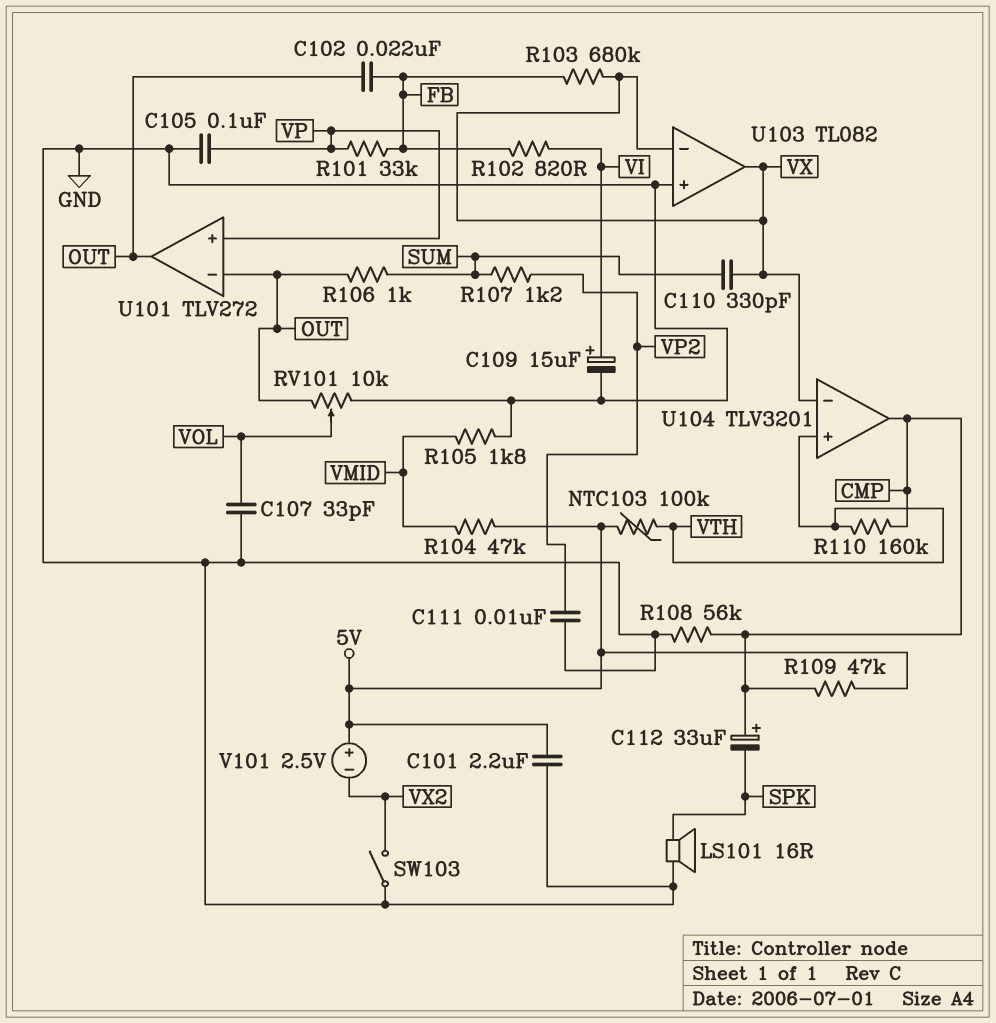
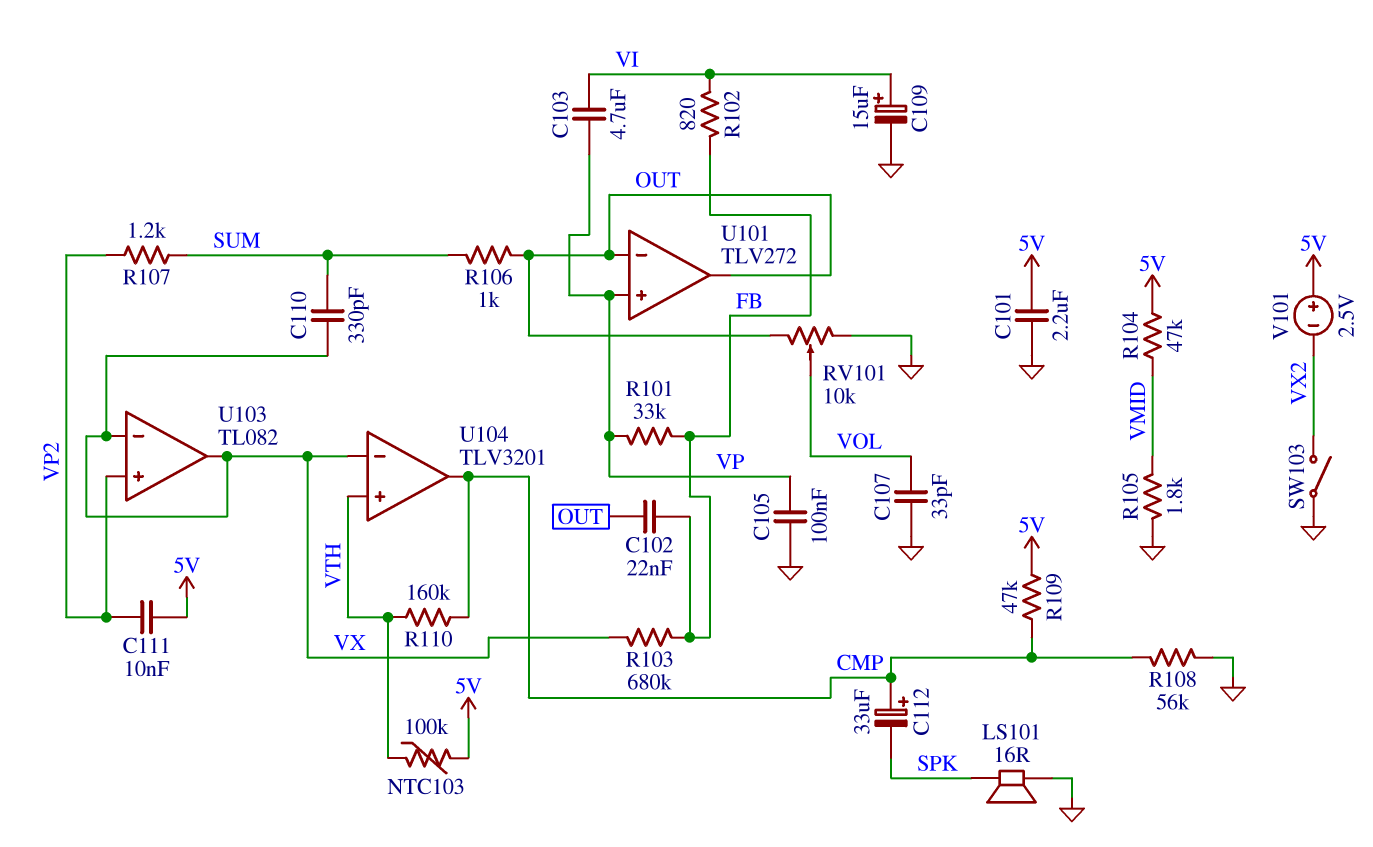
C103: none -> 4.7uF (VI, VP)
C111: 10nF (GND, VP2) -> 10nF (5V, VP2)
U103 pin in+: GND -> VP2

